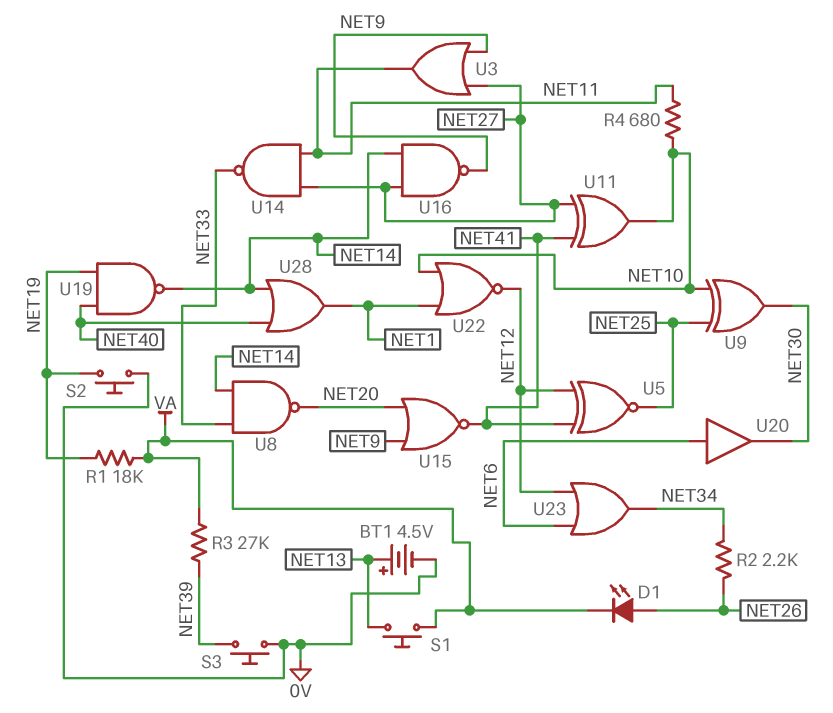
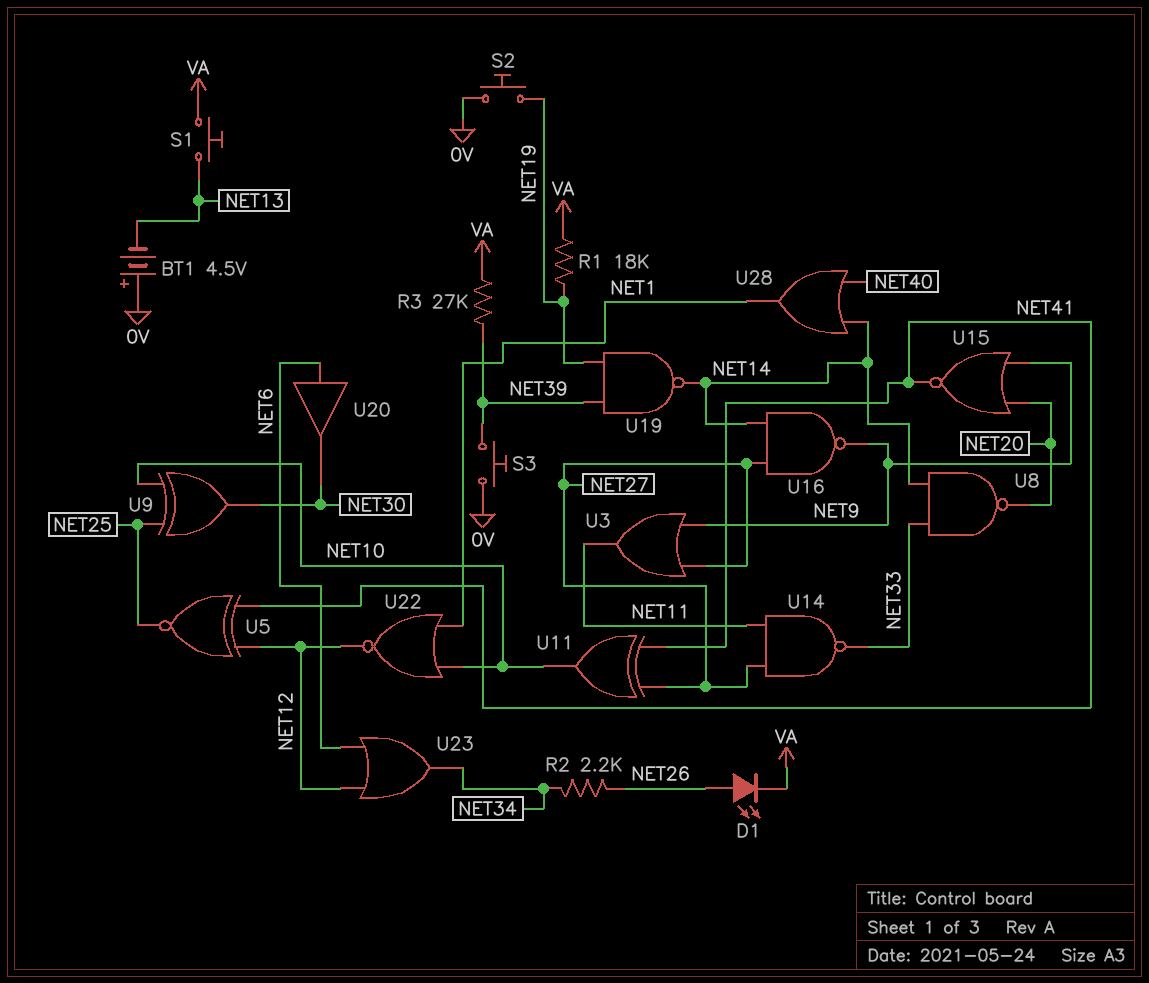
BT1: 4.5V (plus NET13, minus 0V) -> 4.5V (plus 0V, minus NET13)
R4: 680 (NET10, NET11) -> none
U19: NAND (in NET19, in NET40, out NET14) -> NAND (in NET19, in NET39, out NET14)

